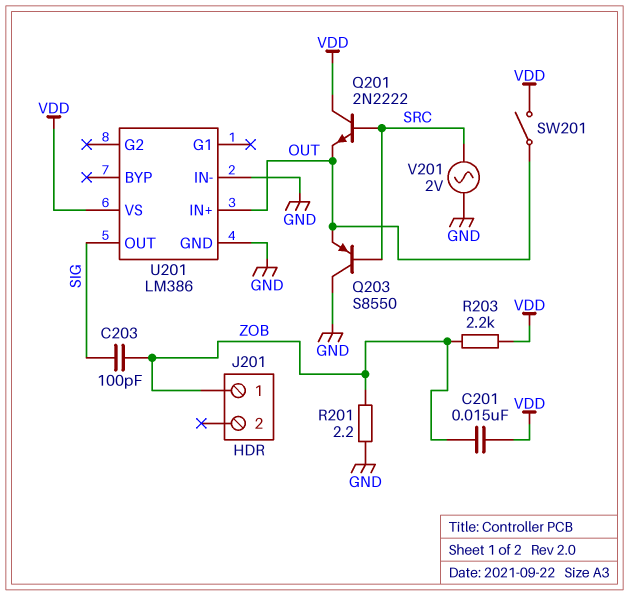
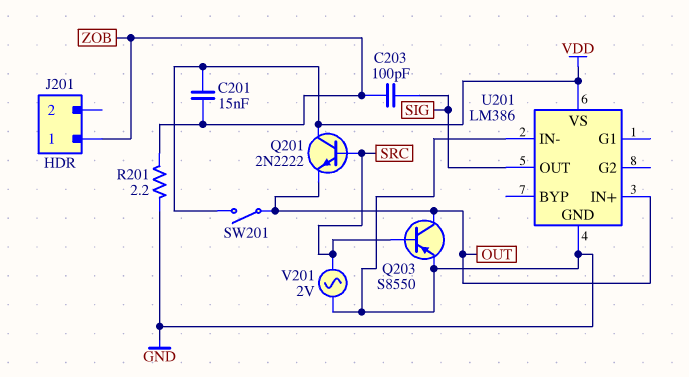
Q203: PNP S8550 (B SRC, C GND, E OUT) -> PNP S8550 (B SRC, C OUT, E GND)
R203: 2.2k (VDD, ZOB) -> none

